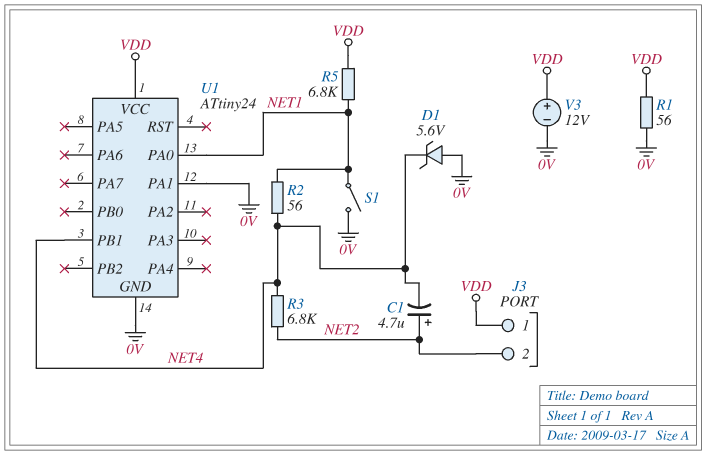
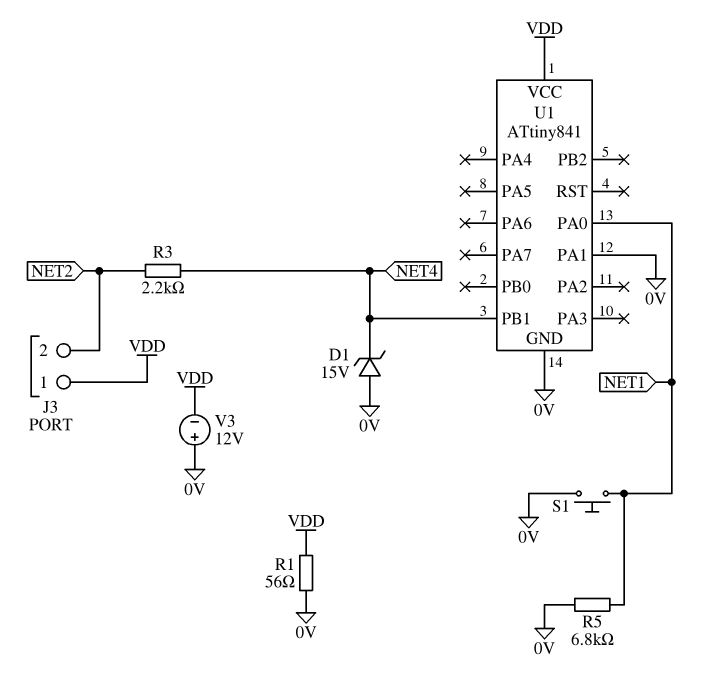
C1: 4.7uF (plus NET2, minus NET4) -> none
D1: zener 5.6V (A 0V, K NET4) -> zener 15V (A 0V, K NET4)
R2: 56 (NET1, NET4) -> none
R3: 6.8k (NET2, NET4) -> 2.2k (NET2, NET4)
R5: 6.8k (NET1, VDD) -> 6.8k (0V, NET1)
S1: switch (0V, NET1) -> button (0V, NET1)
U1: ATtiny24 -> ATtiny841
V3: 12V (plus VDD, minus 0V) -> 12V (plus 0V, minus VDD)

